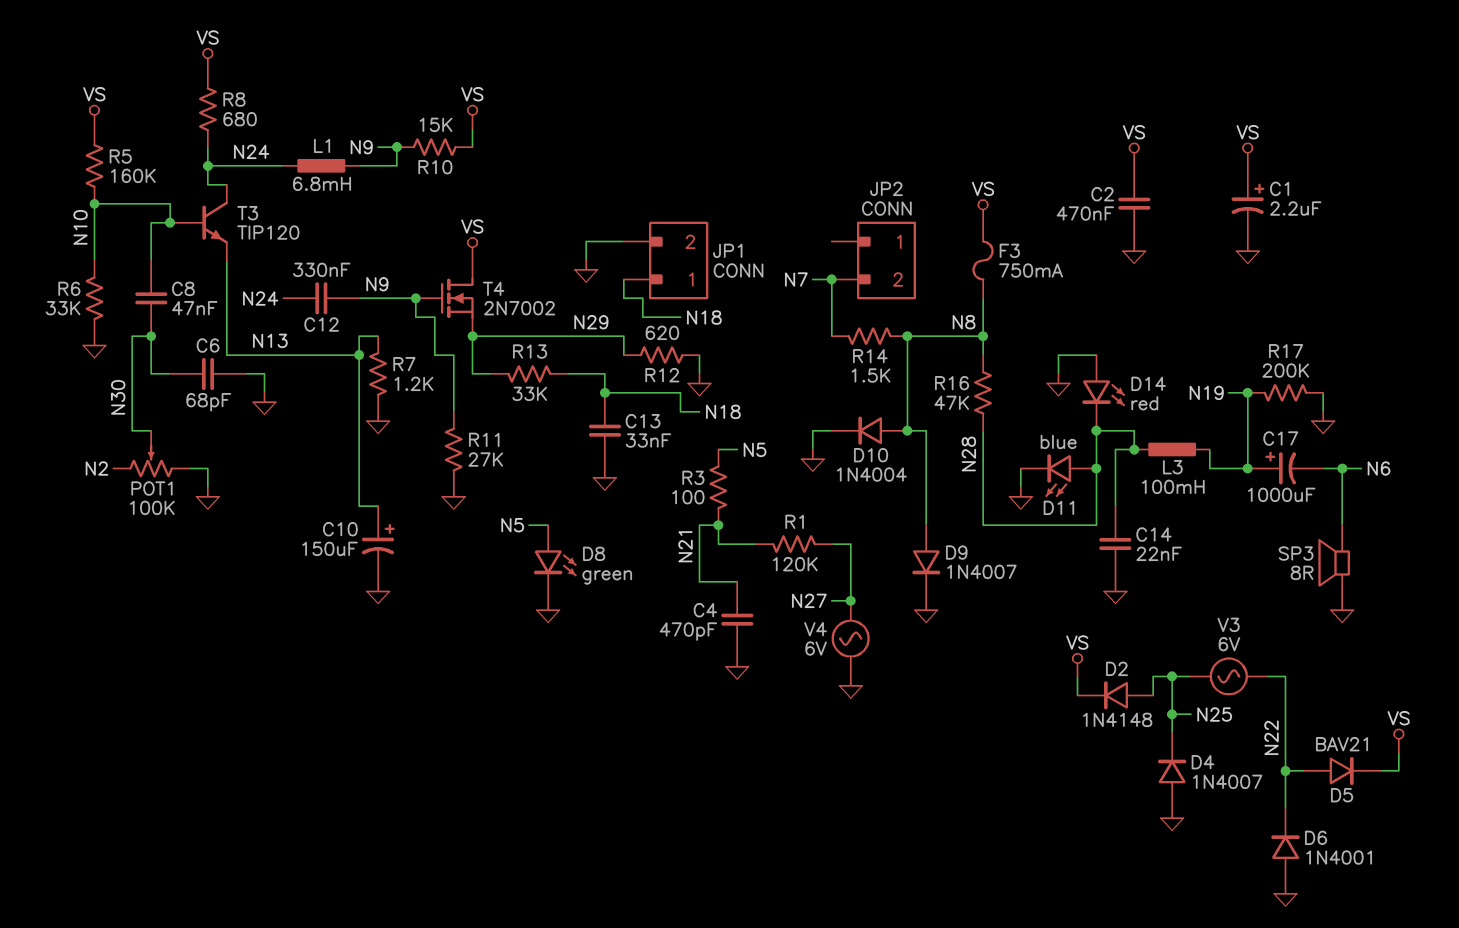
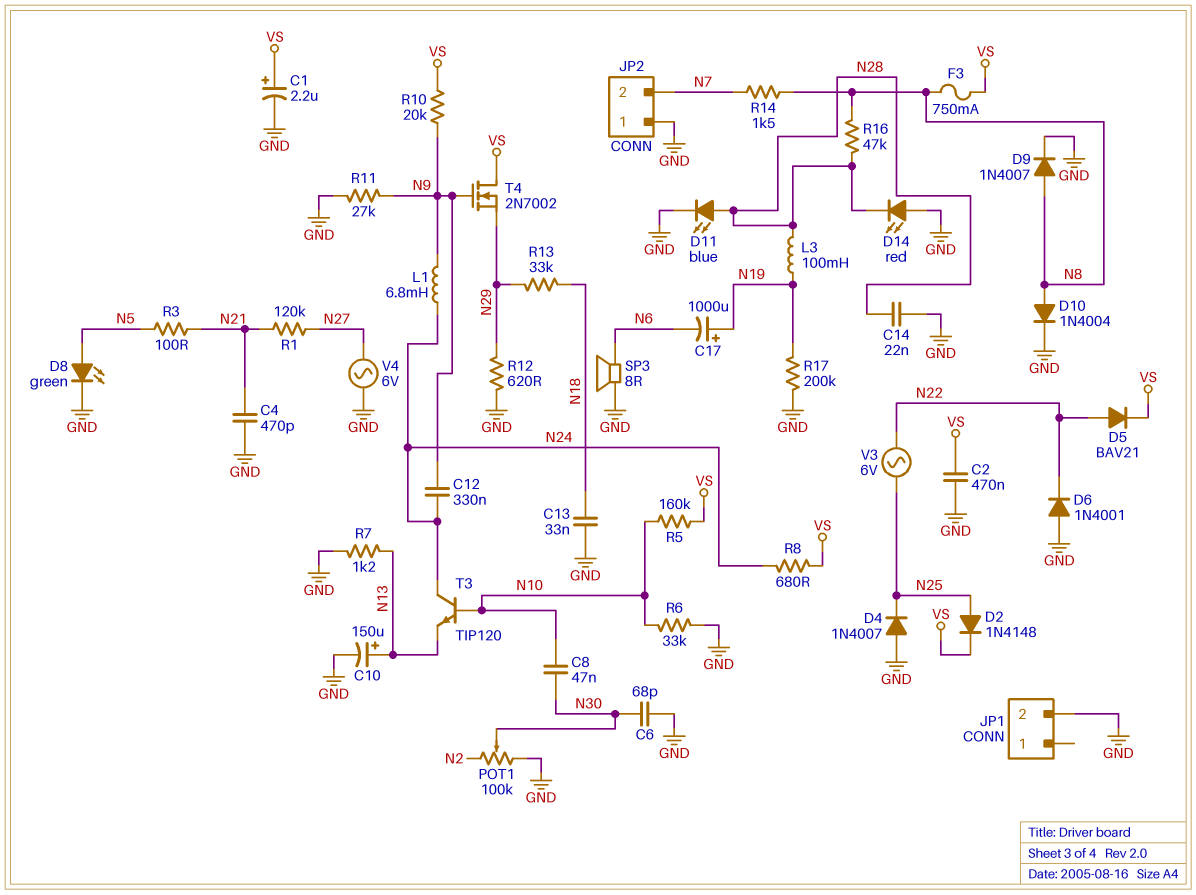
JP1 pin 1: N18 -> none
JP2 pin 1: none -> GND
R10: 15k (N9, VS) -> 20k (N9, VS)

